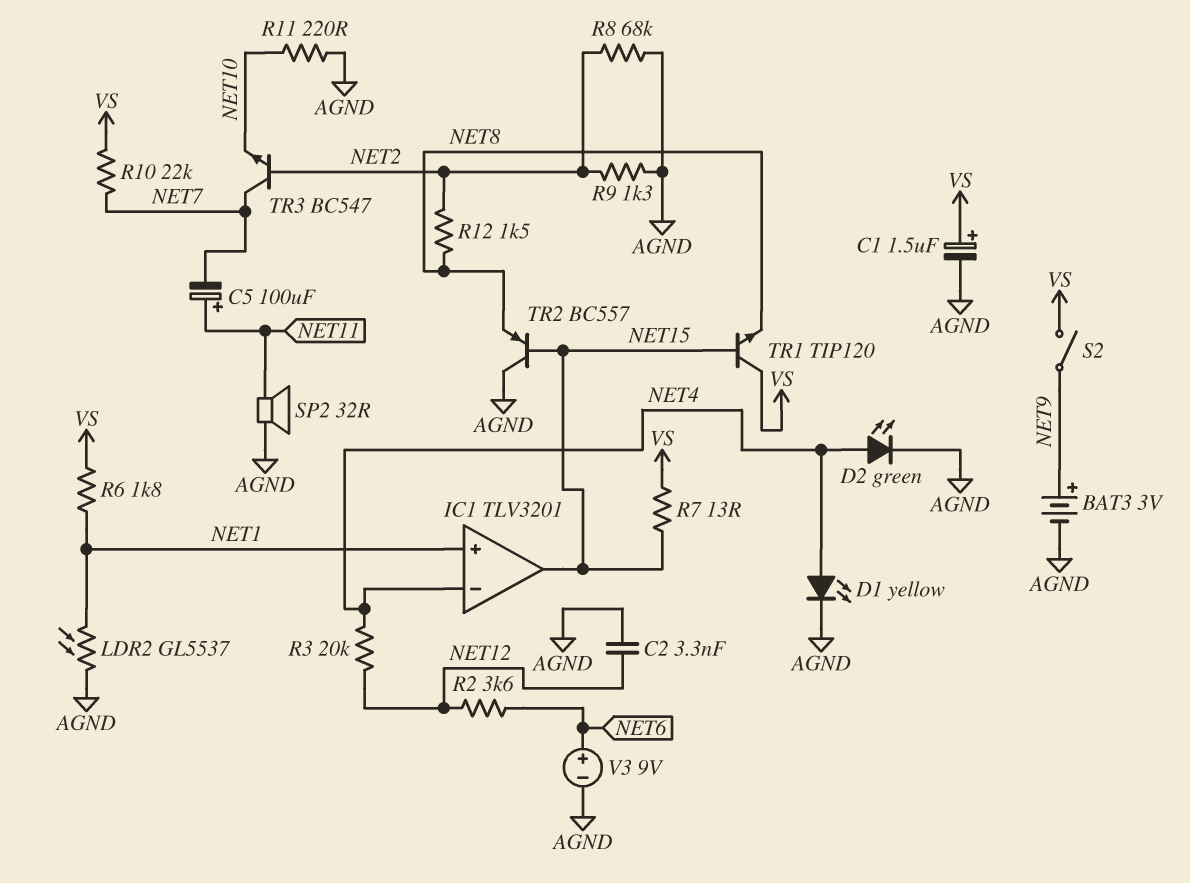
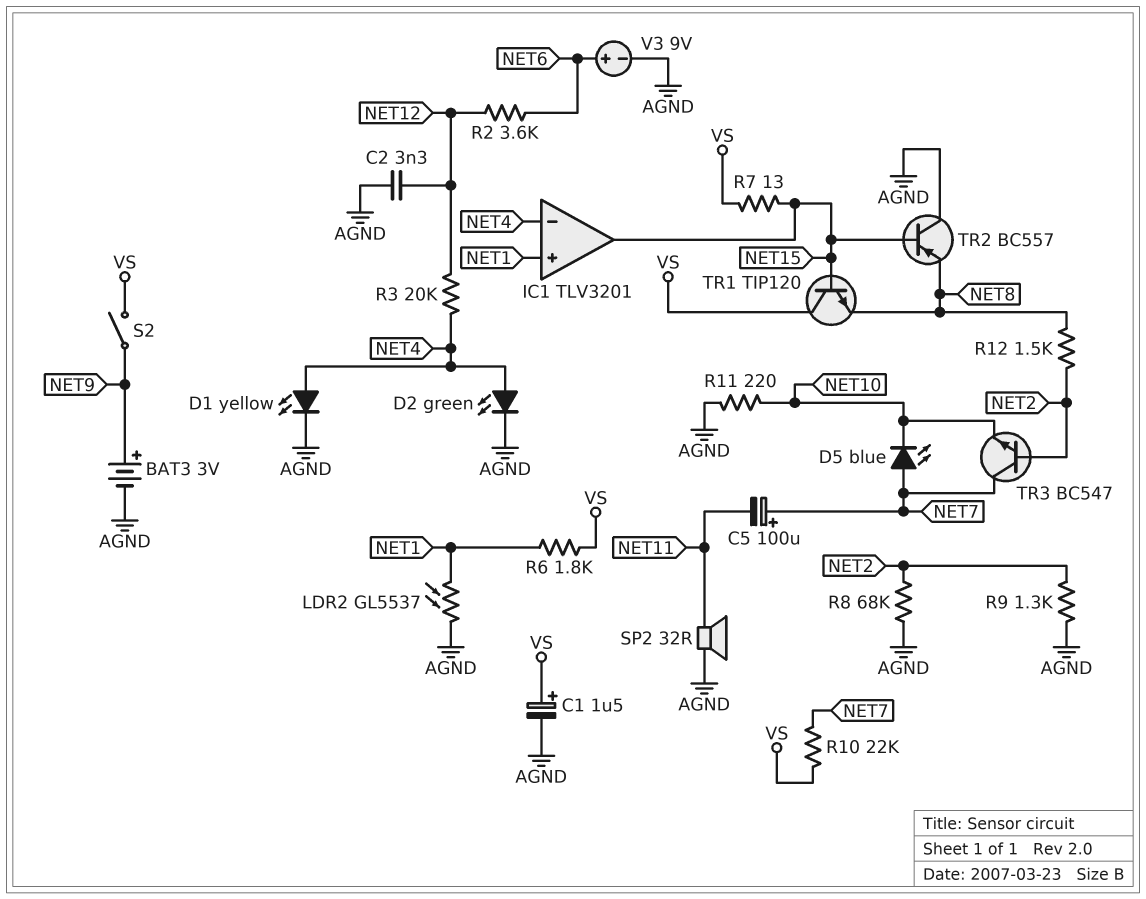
C5: 100uF (plus NET11, minus NET7) -> 100uF (plus NET7, minus NET11)
D5: none -> LED blue (A NET7, K NET10)

